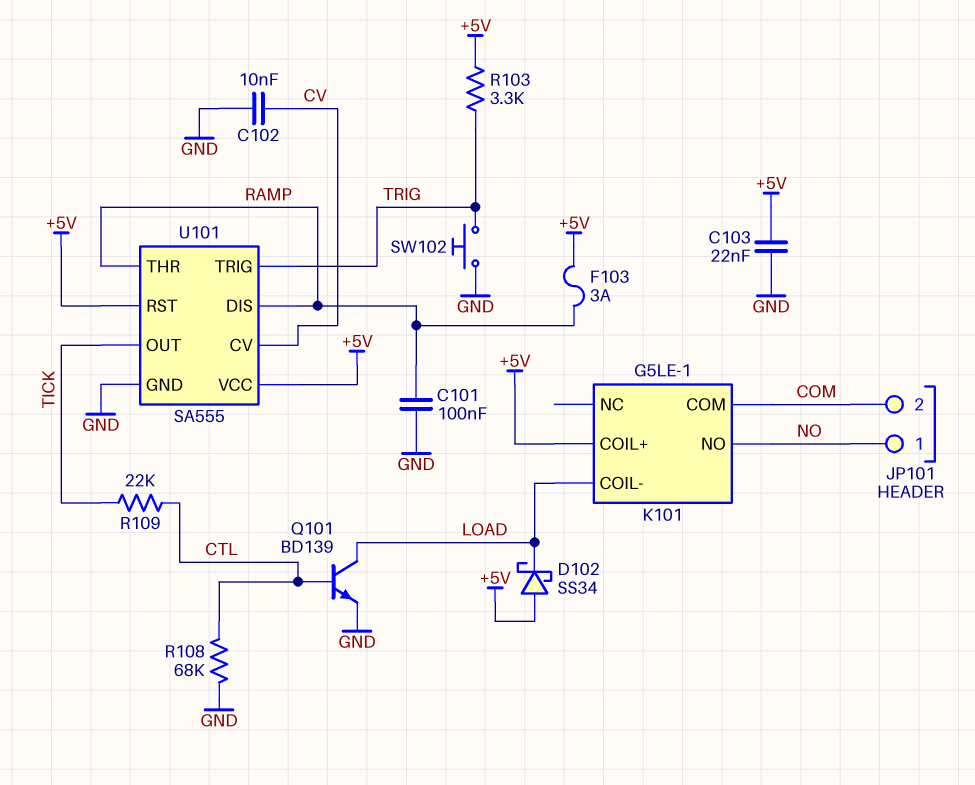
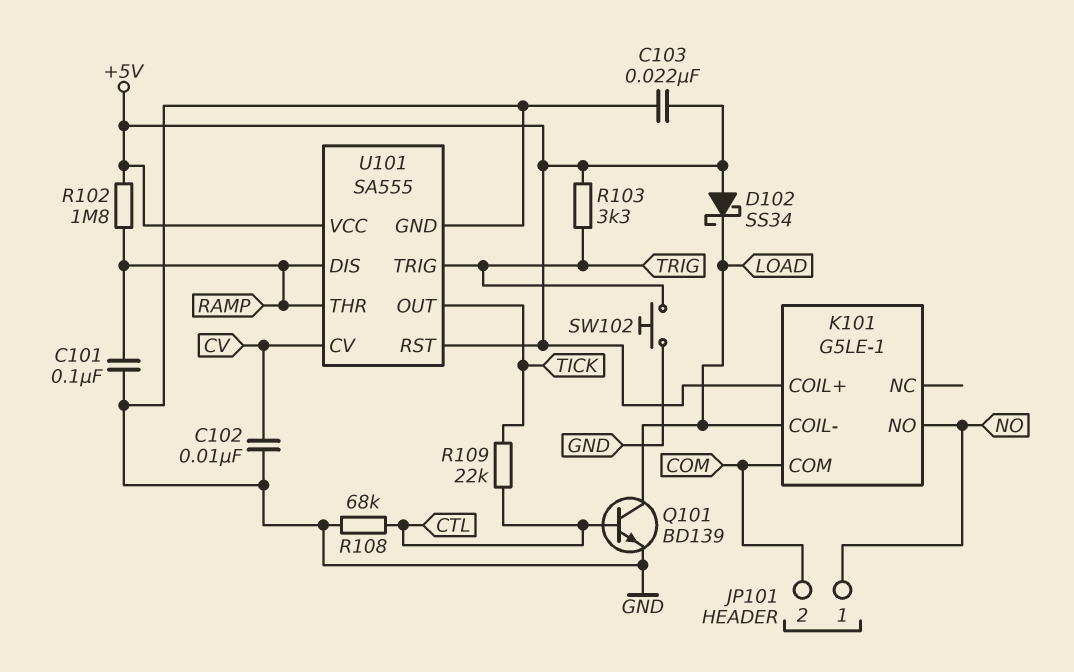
F103: 3A (+5V, RAMP) -> none
R102: none -> 1.8M (+5V, RAMP)

